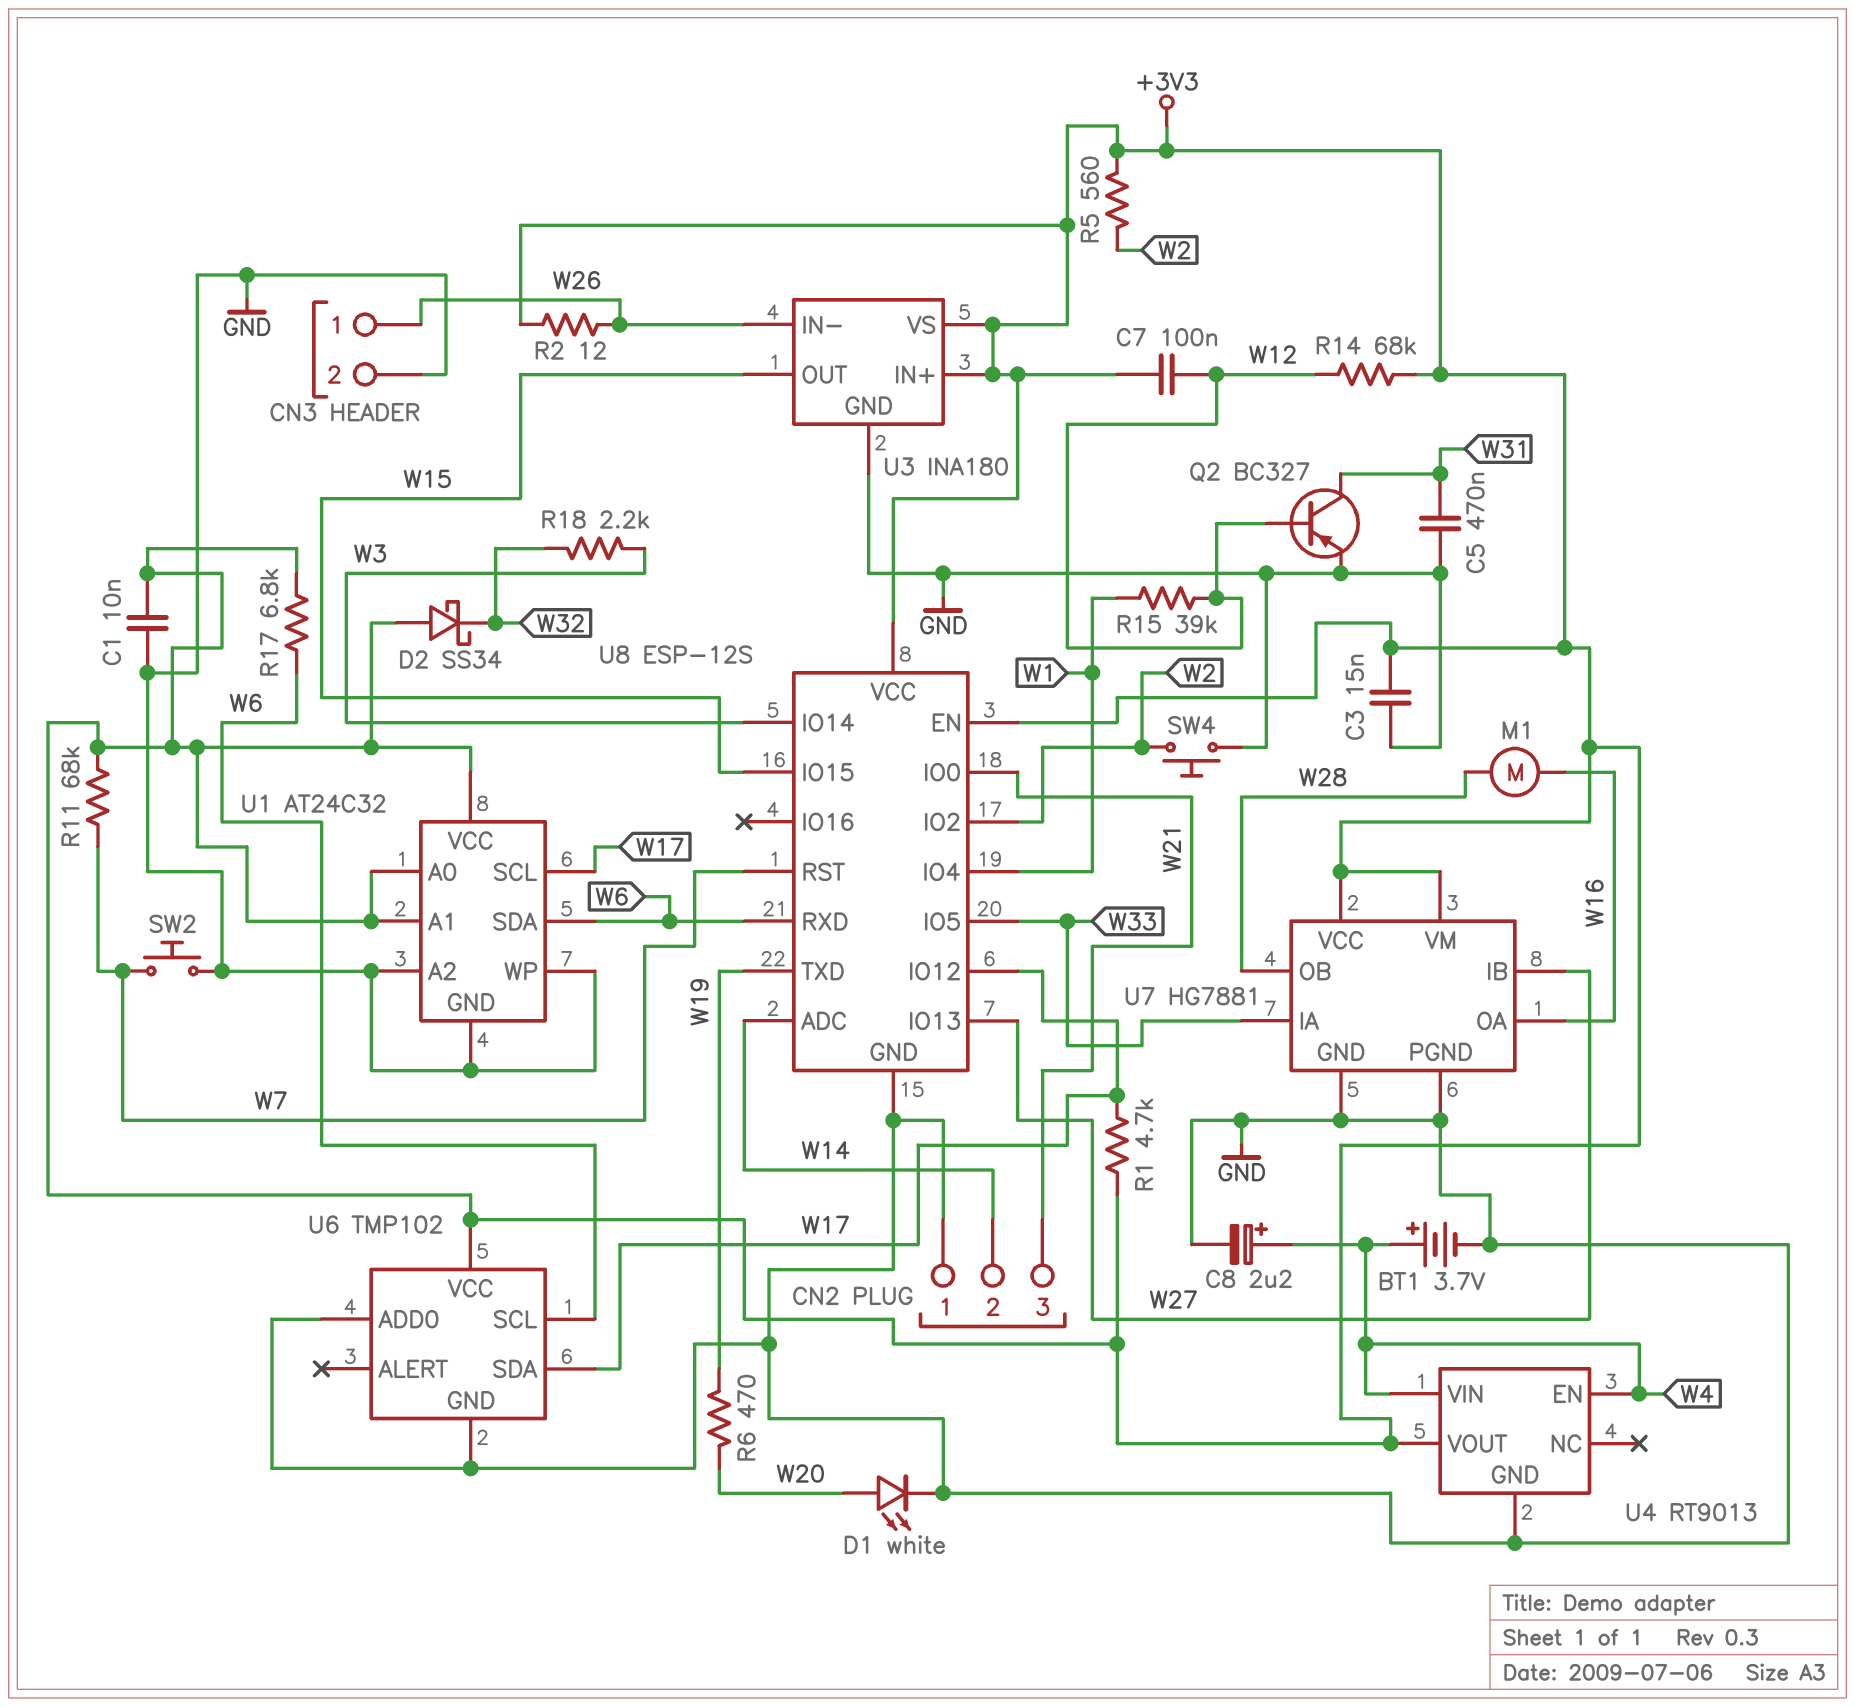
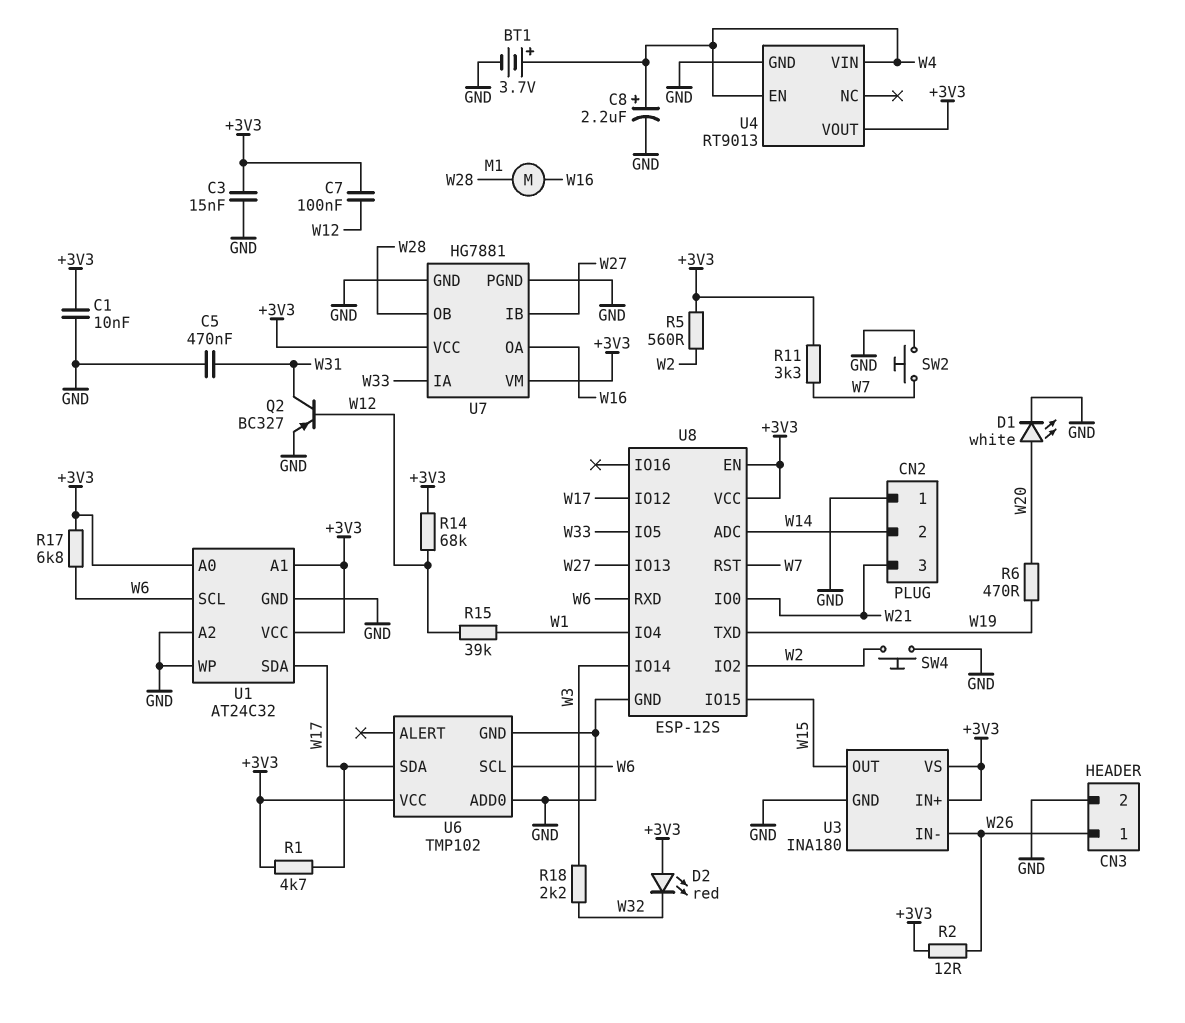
D2: schottky SS34 (A +3V3, K W32) -> LED red (A +3V3, K W32)
R11: 68k (+3V3, W7) -> 3.3k (+3V3, W7)
U1 pin SCL: W17 -> W6
U1 pin SDA: W6 -> W17

